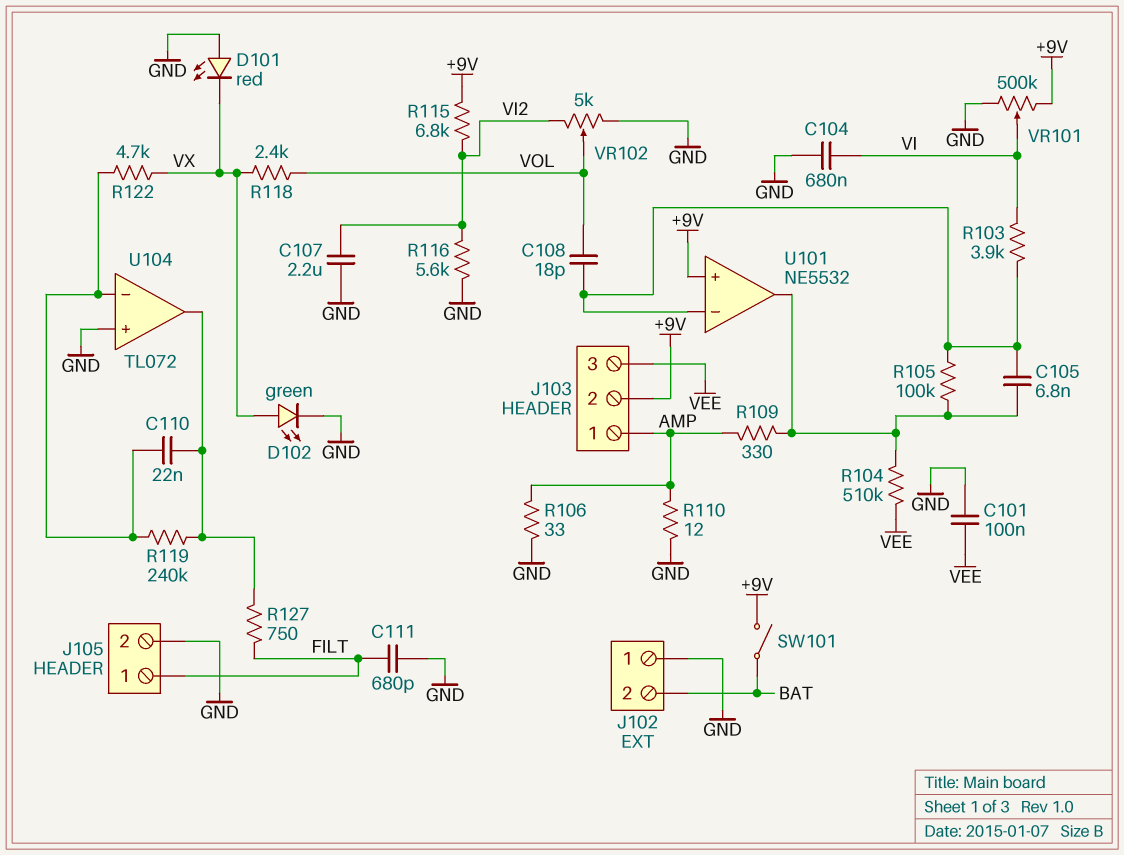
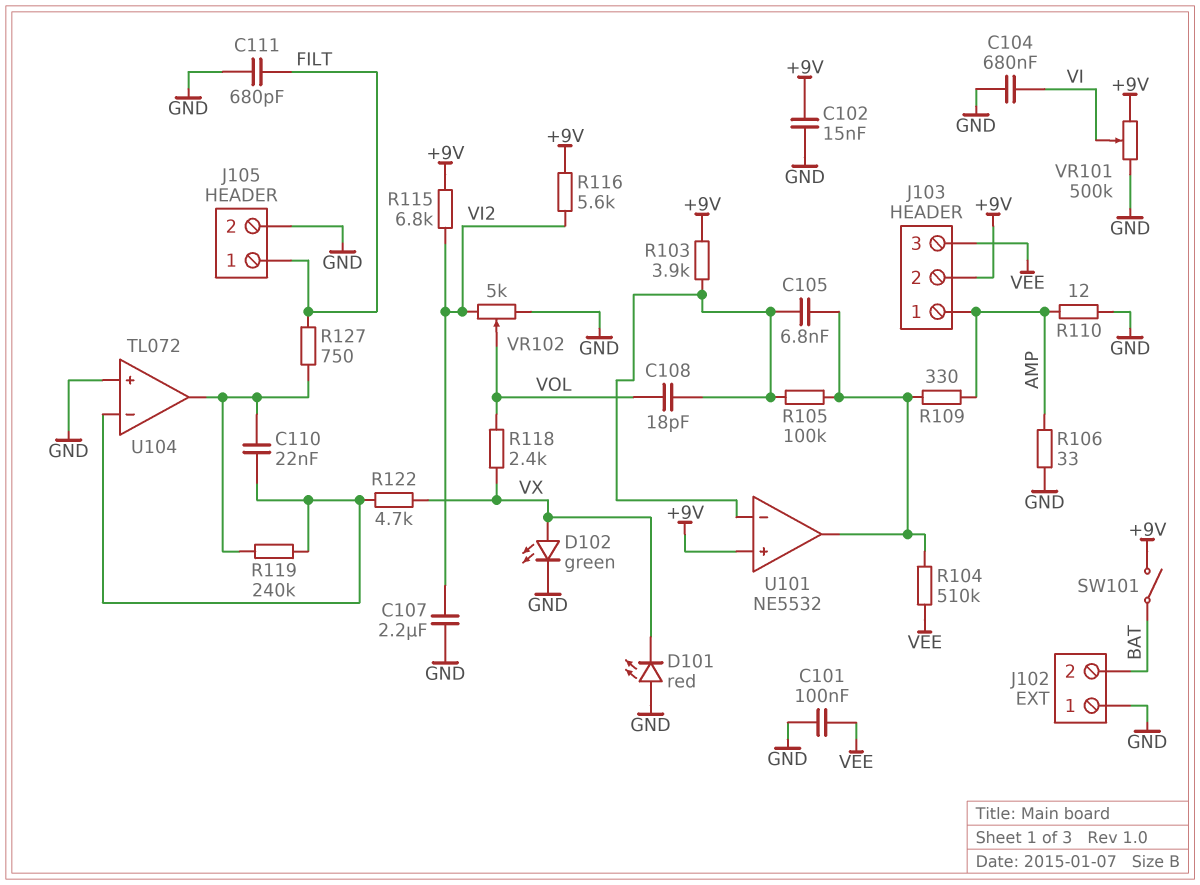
C102: none -> 15nF (+9V, GND)
R103: 3.9k (U101/in-, VI) -> 3.9k (+9V, U101/in-)
R116: 5.6k (GND, VI2) -> 5.6k (+9V, VI2)

